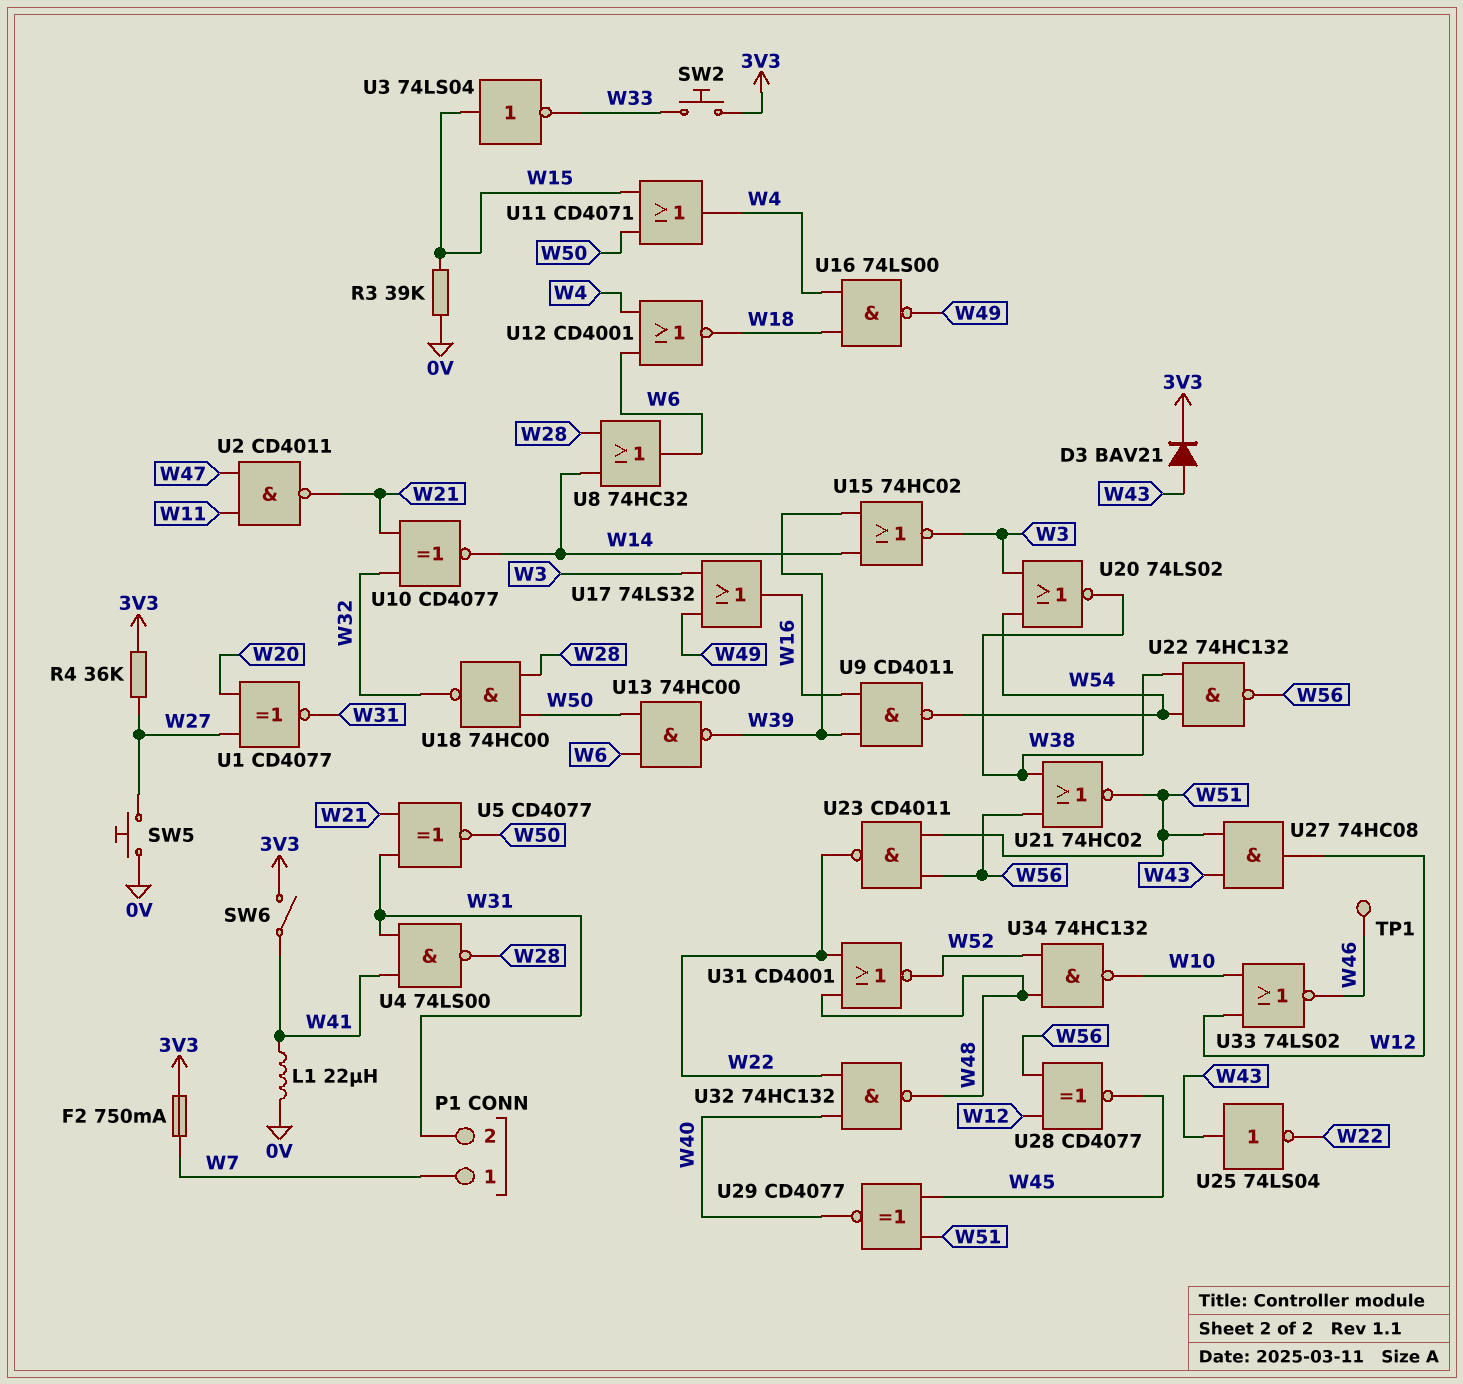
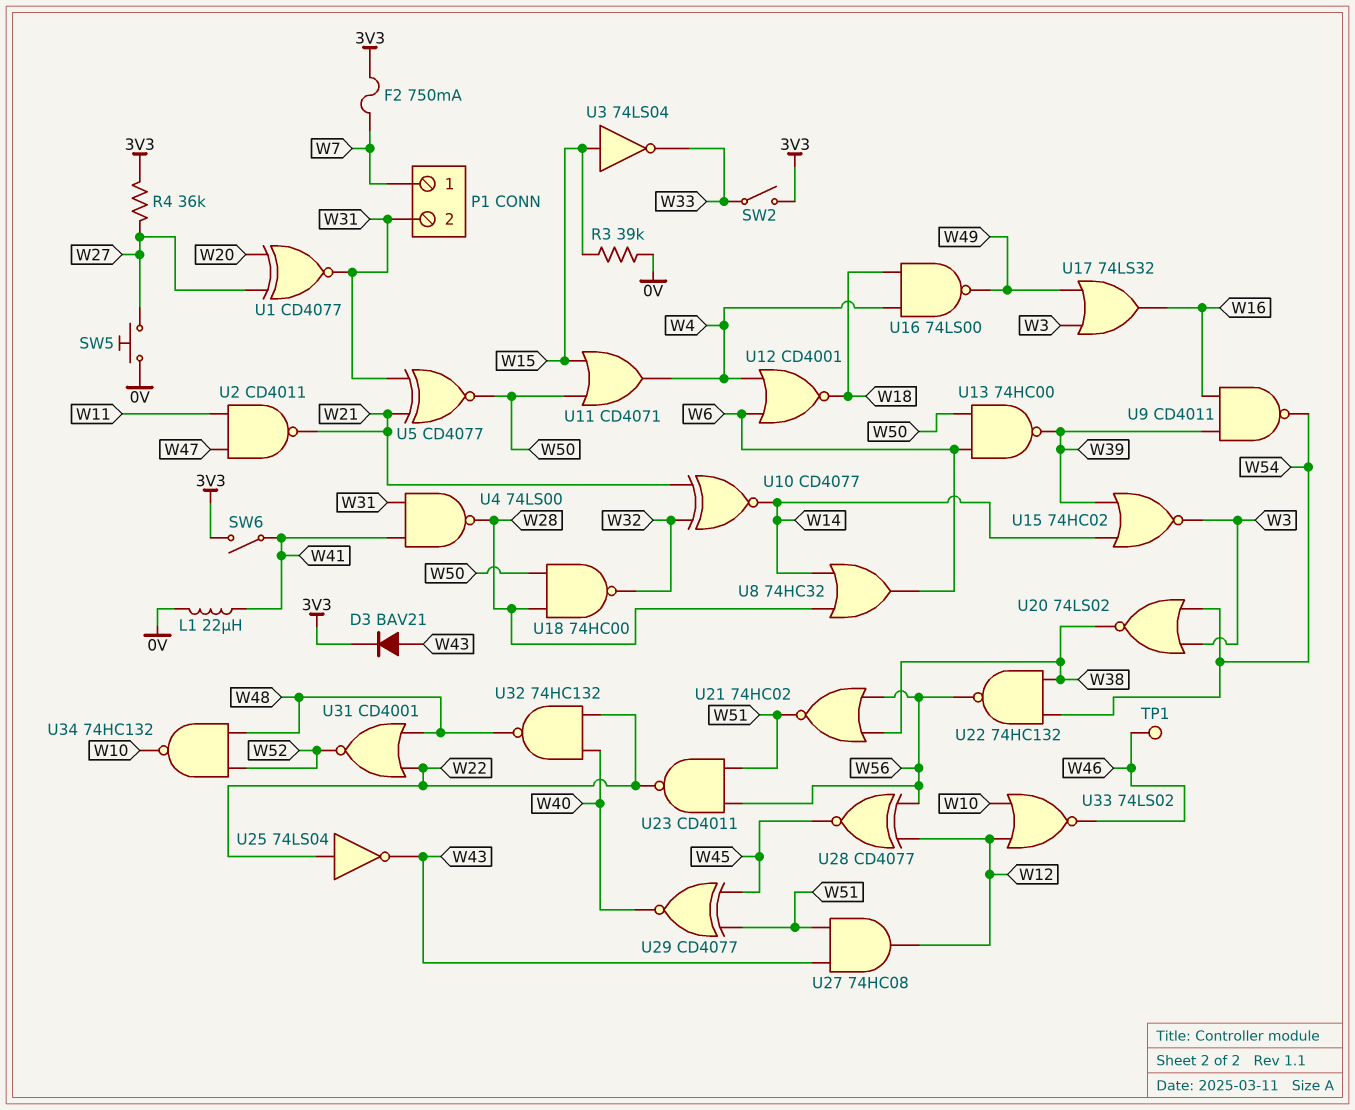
SW2: button (3V3, W33) -> switch (3V3, W33)
U25: NOT 74LS04 (in W43, out W22) -> NOT 74LS04 (in W22, out W43)

